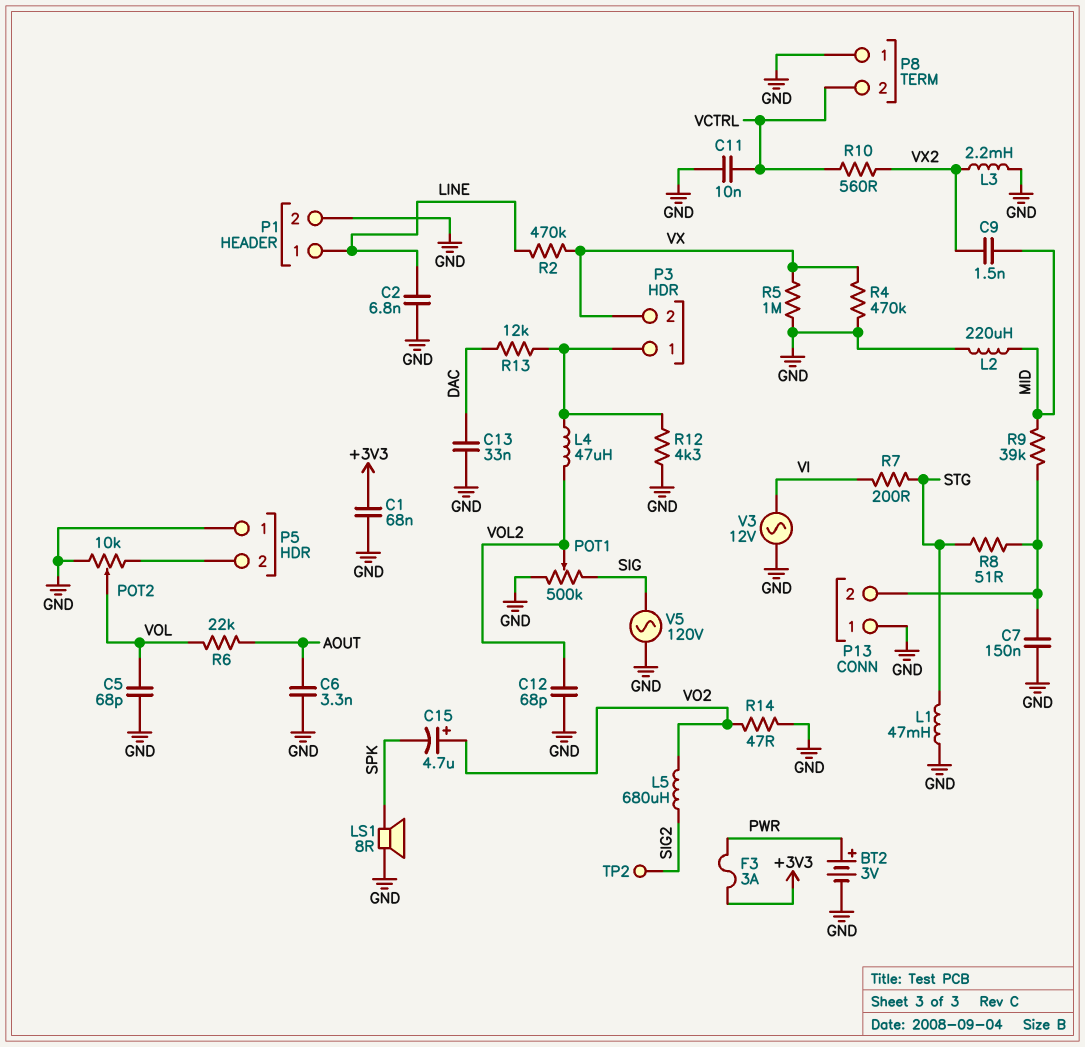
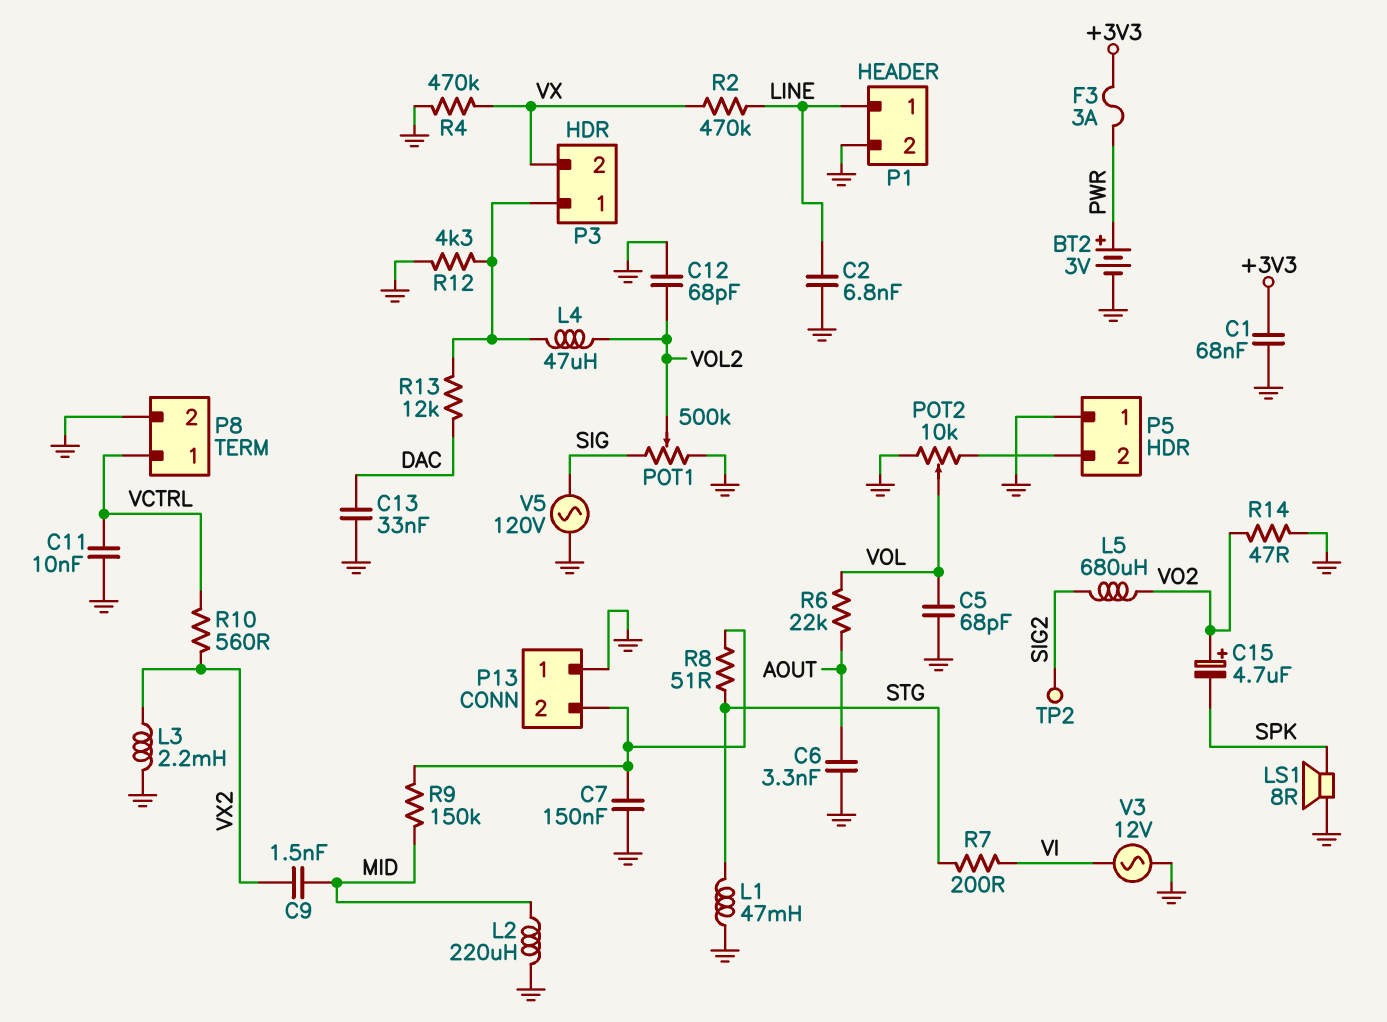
P8 pin 1: GND -> VCTRL
P8 pin 2: VCTRL -> GND
R5: 1M (GND, VX) -> none
R9: 39k (MID, P13/2) -> 150k (MID, P13/2)

